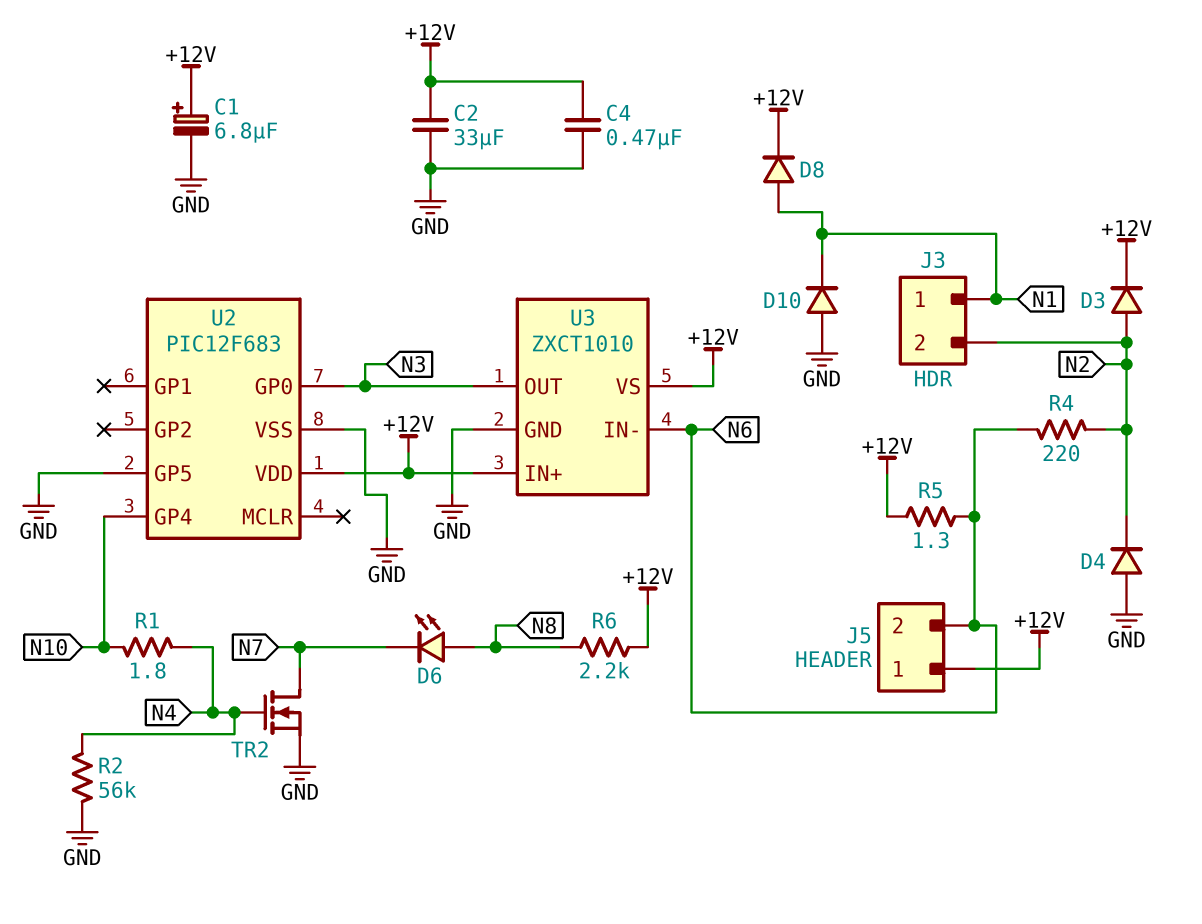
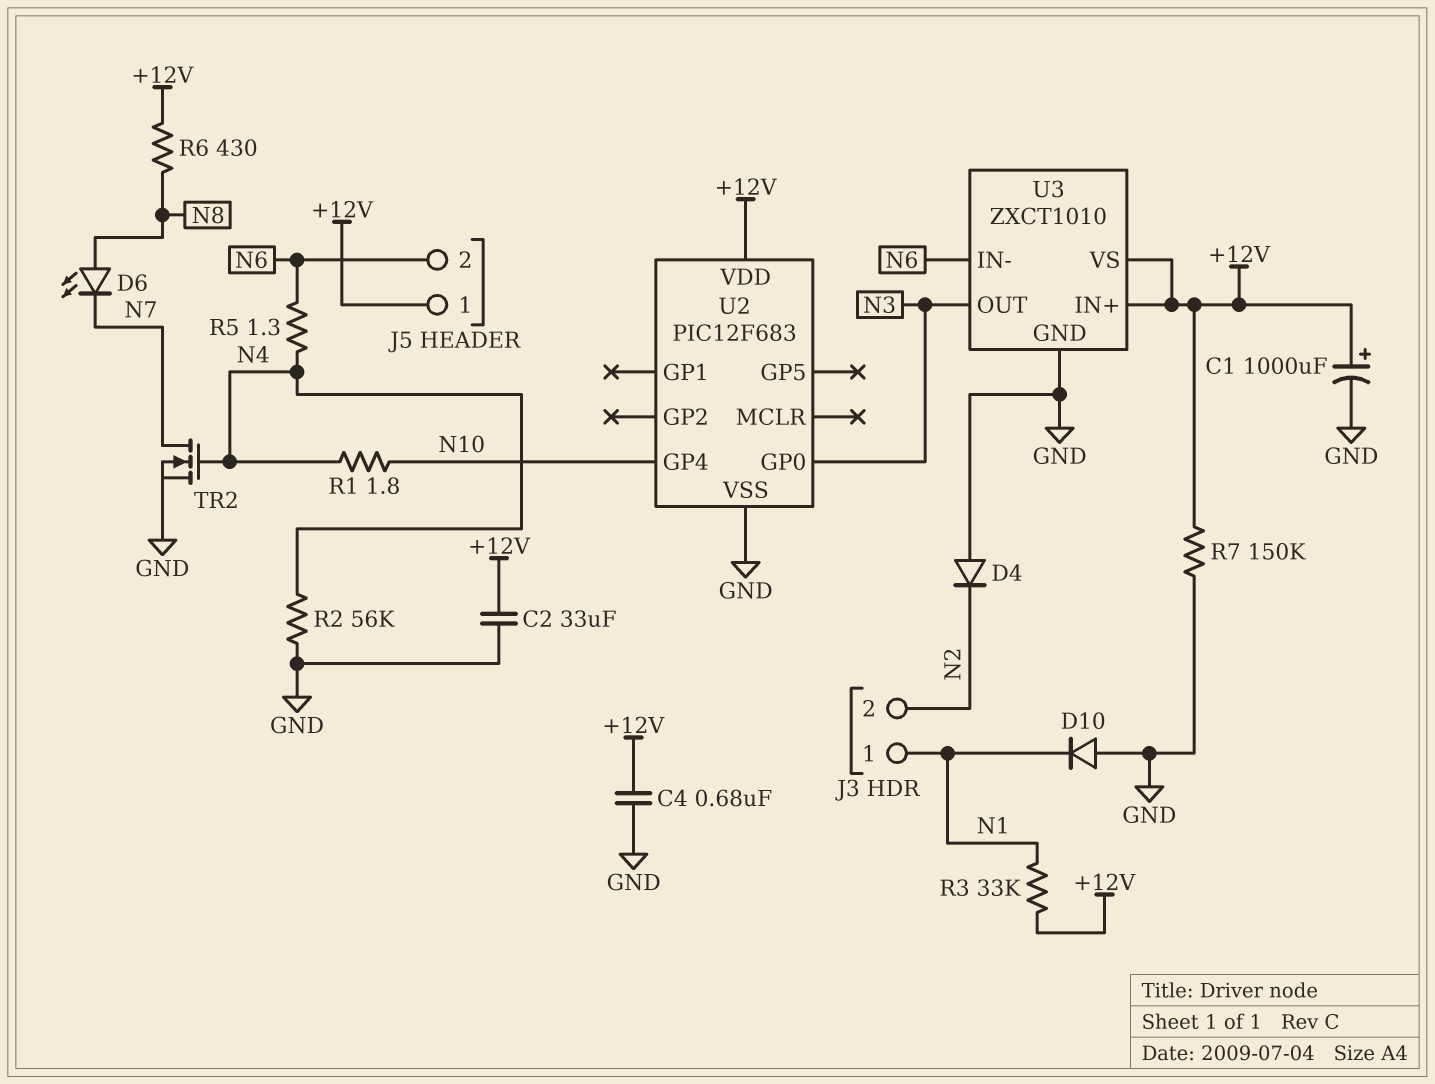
C1: 6.8uF (plus +12V, minus GND) -> 1000uF (plus +12V, minus GND)
C4: 470nF (+12V, GND) -> 680nF (+12V, GND)
D3: diode (A N2, K +12V) -> none
D8: diode (A N1, K +12V) -> none
R3: none -> 33k (+12V, N1)
R4: 220 (N2, N6) -> none
R5: 1.3 (+12V, N6) -> 1.3 (N4, N6)
R6: 2.2k (+12V, N8) -> 430 (+12V, N8)
R7: none -> 150k (+12V, GND)
U2 pin GP5: GND -> none

